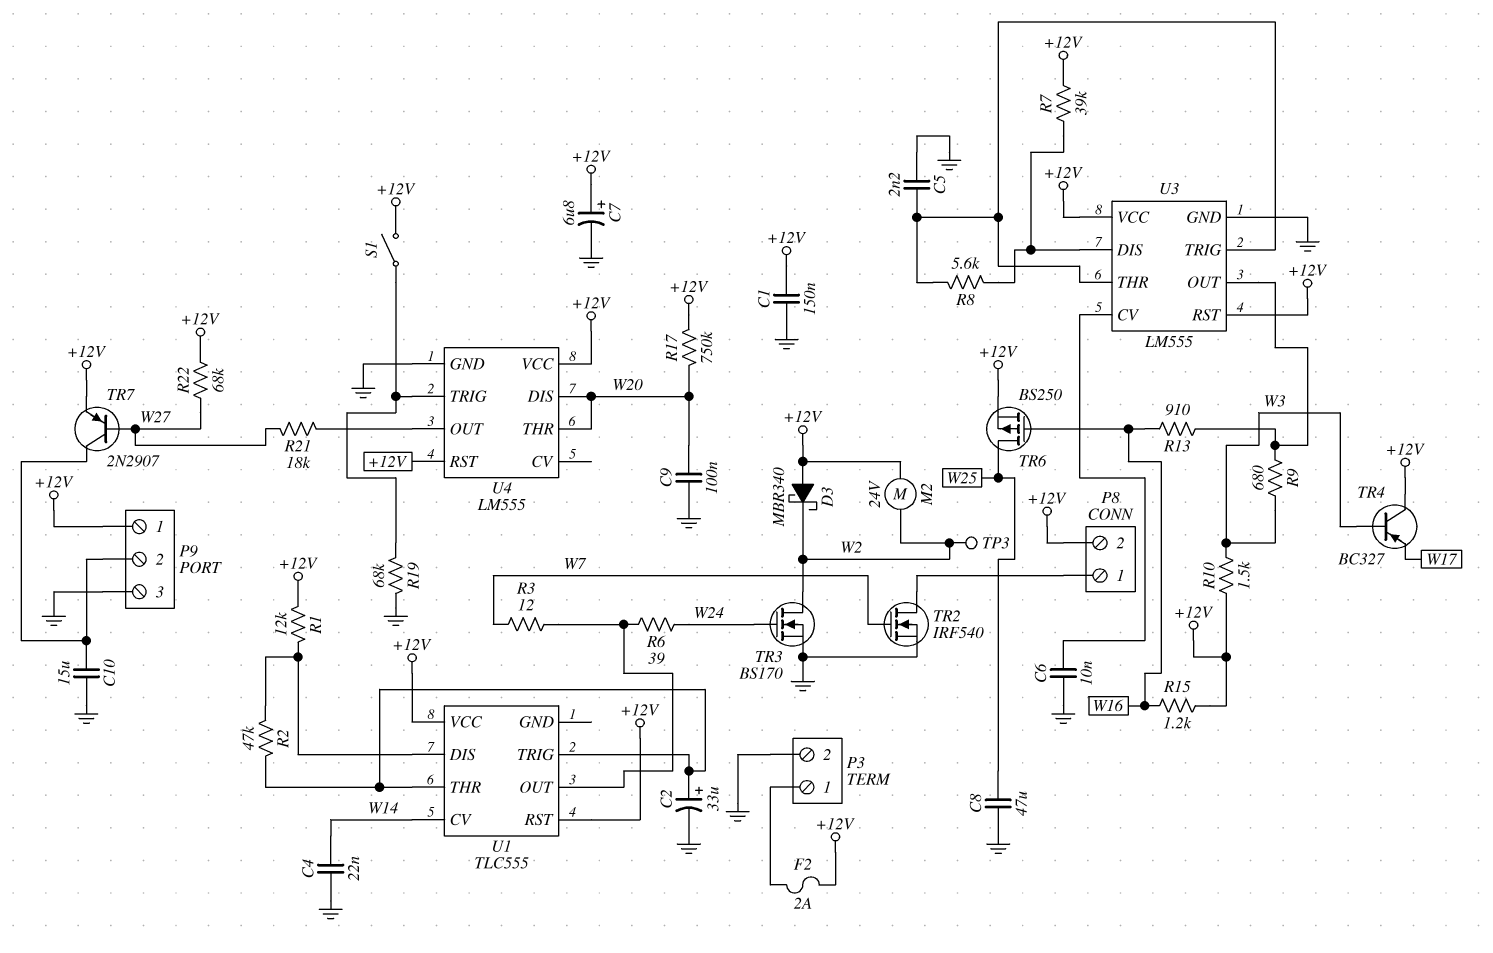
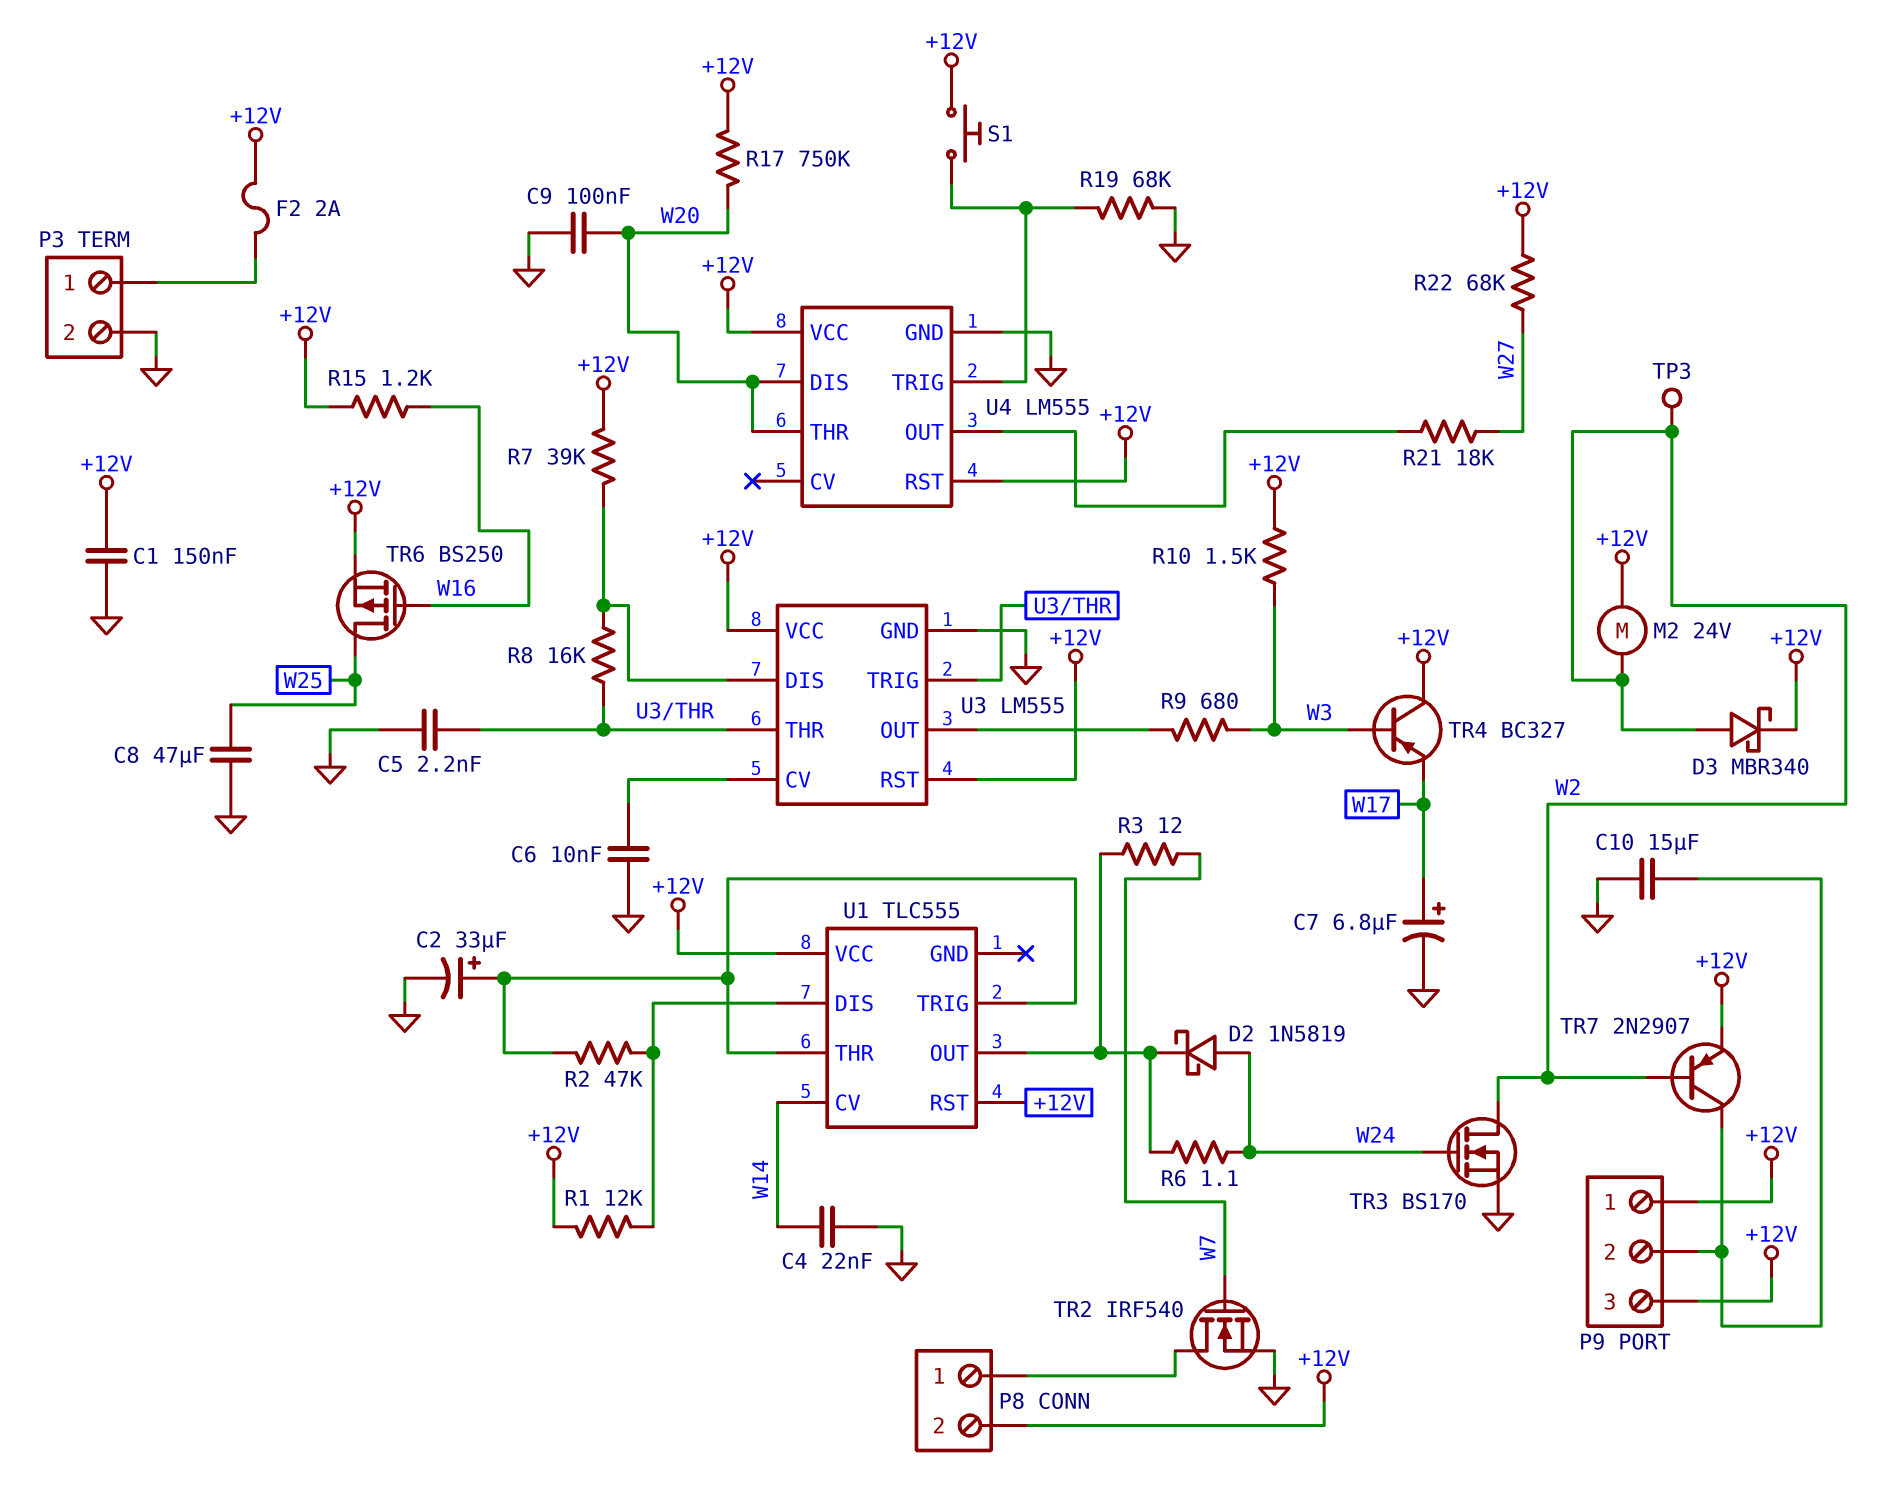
C7: 6.8uF (plus +12V, minus GND) -> 6.8uF (plus W17, minus GND)
D2: none -> schottky 1N5819 (A W24, K U1/OUT)
D3: schottky MBR340 (A +12V, K W2) -> schottky MBR340 (A W2, K +12V)
P9 pin 3: GND -> +12V
R6: 39 (U1/OUT, W24) -> 1.1 (U1/OUT, W24)
R8: 5.6k (U3/DIS, U3/THR) -> 16k (U3/DIS, U3/THR)
R13: 910 (U3/OUT, W16) -> none
S1: switch (+12V, U4/TRIG) -> button (+12V, U4/TRIG)
TR7: PNP 2N2907 (B W27, C P9/2, E +12V) -> PNP 2N2907 (B W2, C P9/2, E +12V)

